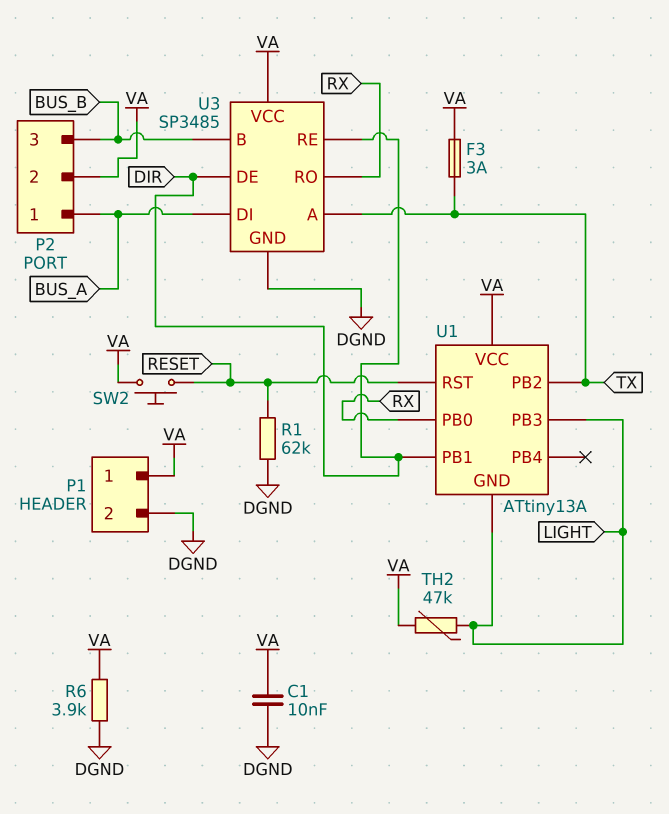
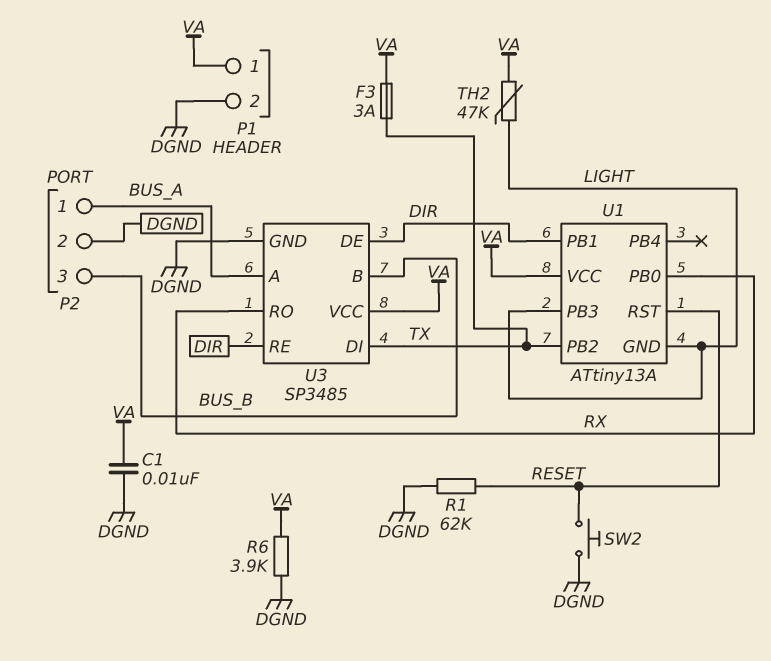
P2 pin 2: VA -> DGND
SW2: button (RESET, VA) -> button (DGND, RESET)
U3 pin A: TX -> BUS_A
U3 pin DI: BUS_A -> TX

